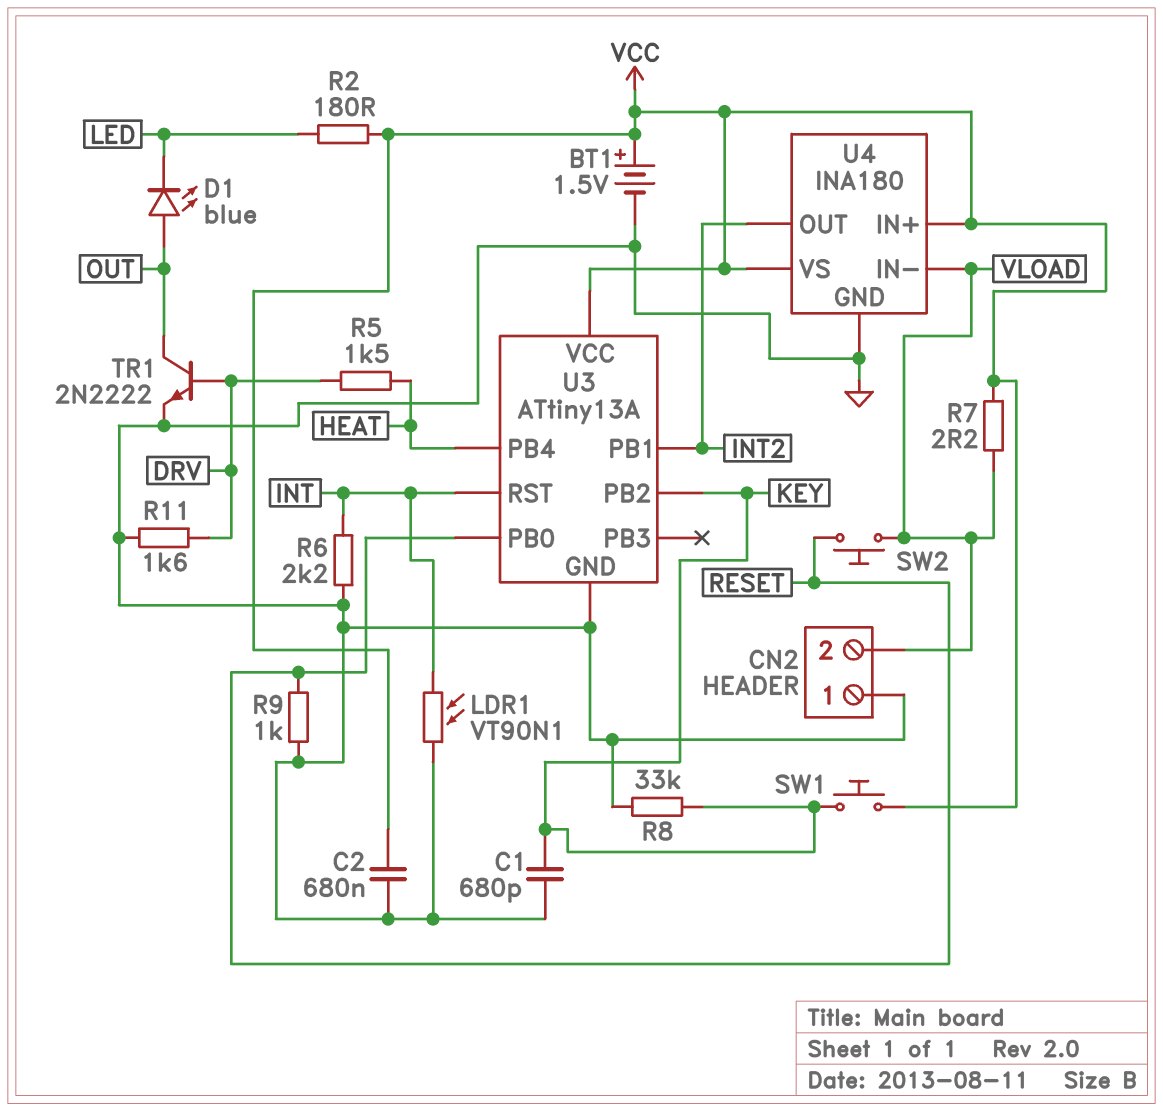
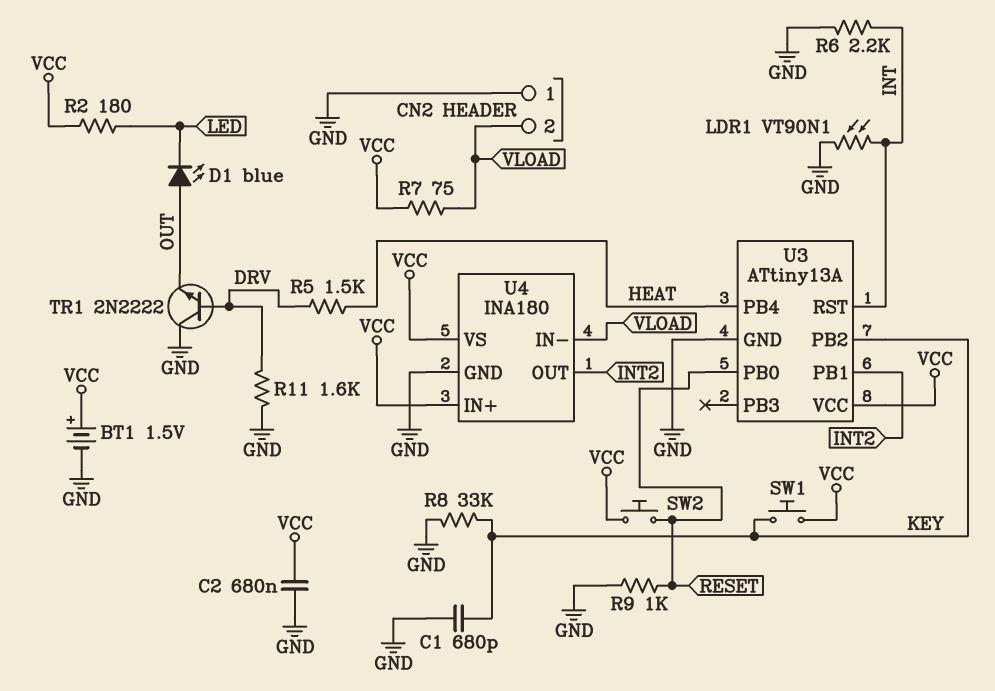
R7: 2.2 (VCC, VLOAD) -> 75 (VCC, VLOAD)
SW2: button (RESET, VLOAD) -> button (RESET, VCC)
TR1: NPN 2N2222 (B DRV, C OUT, E GND) -> NPN 2N2222 (B DRV, C GND, E OUT)

